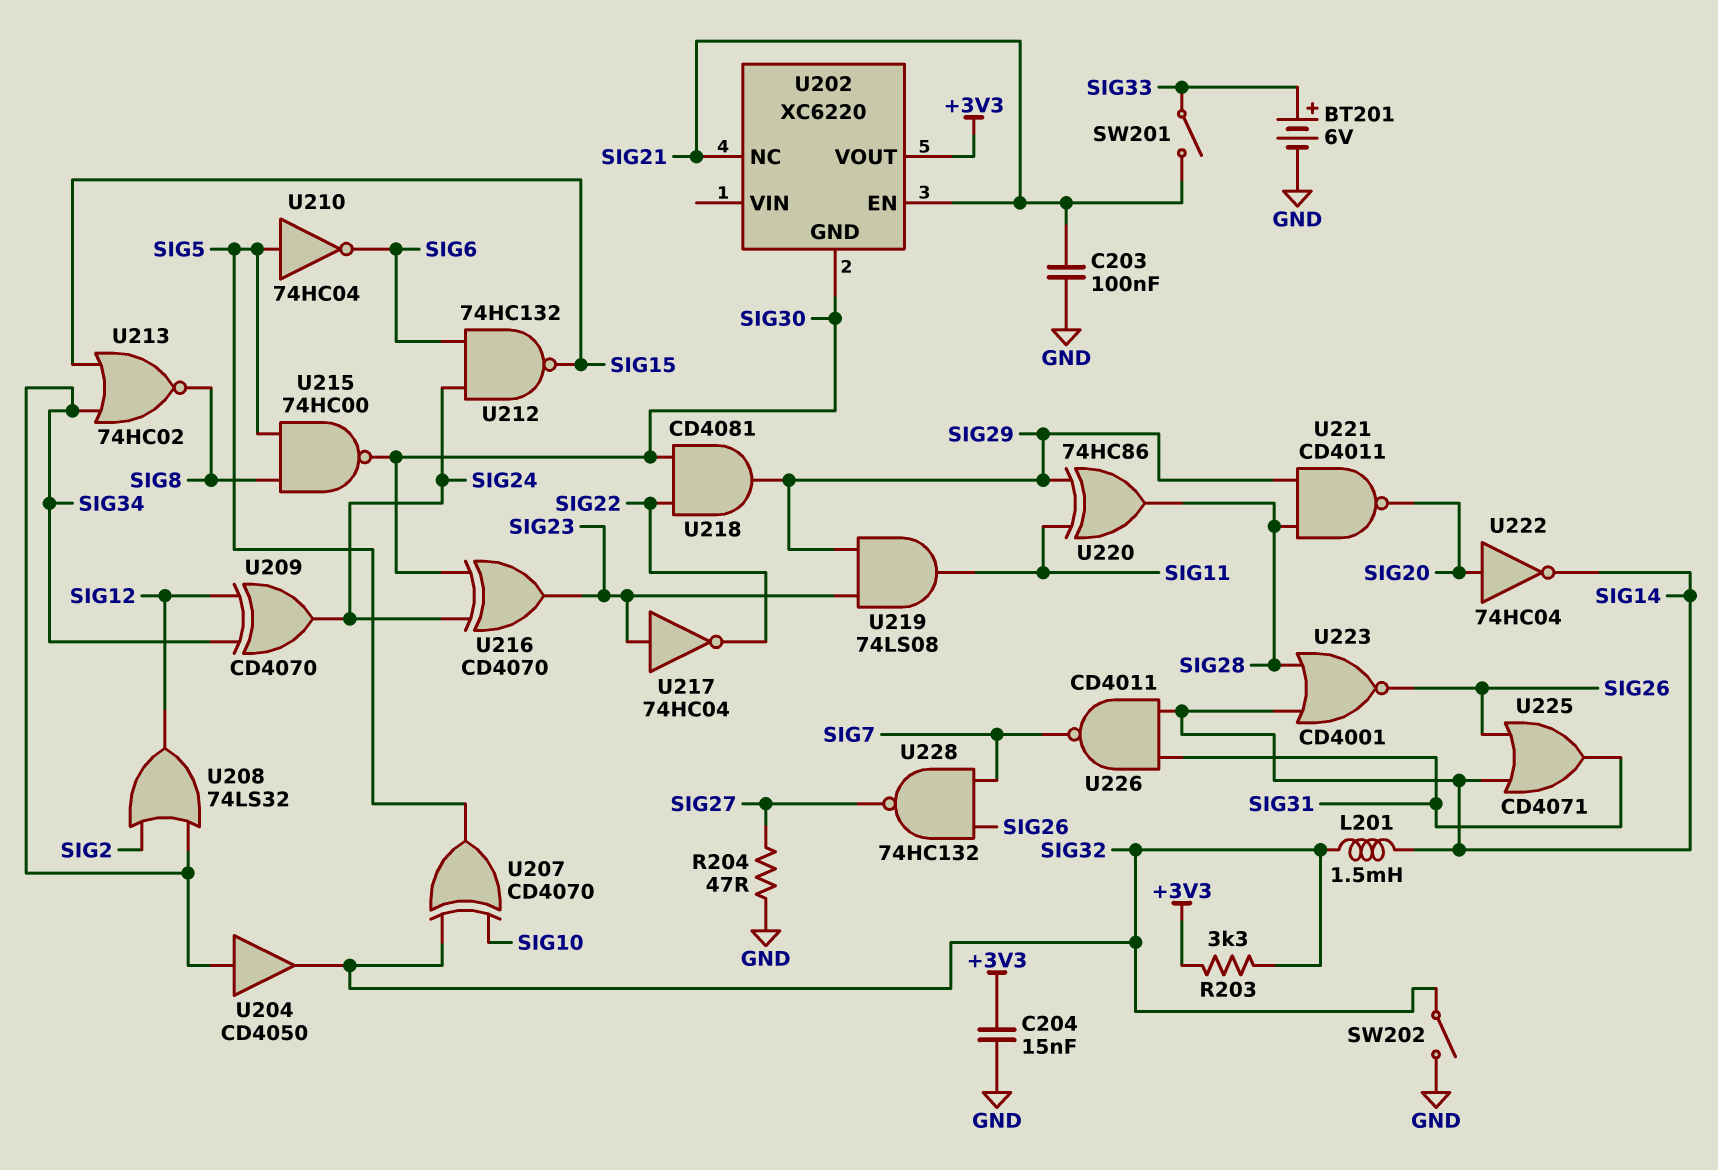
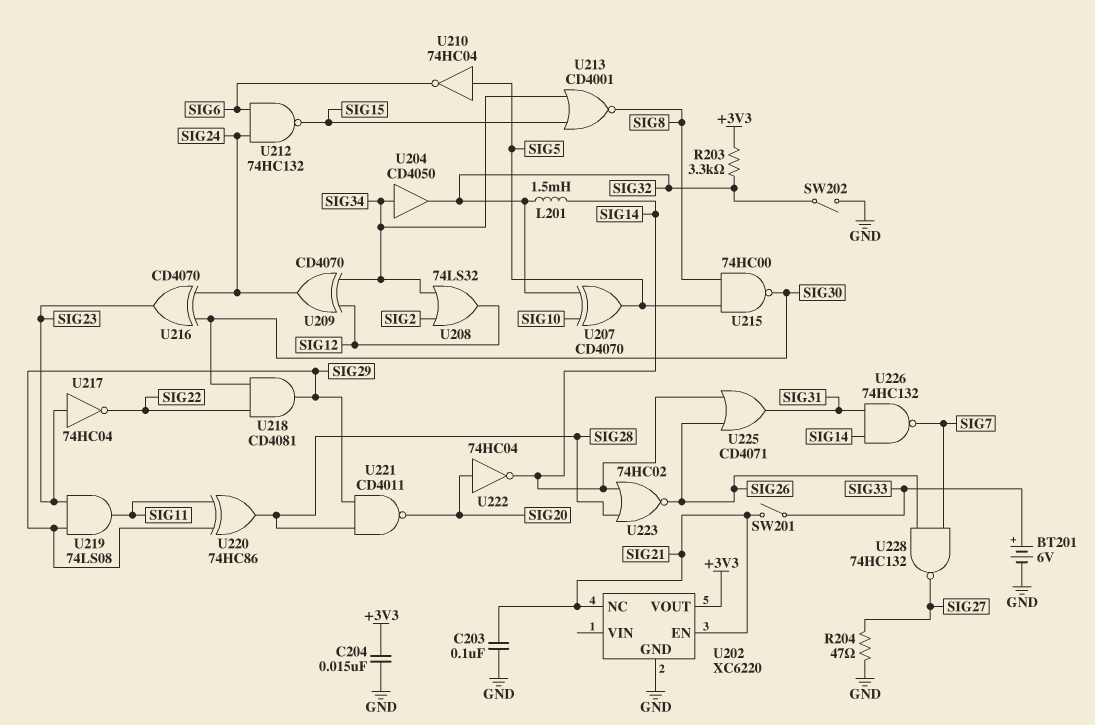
U202 pin GND: SIG30 -> GND
U213: NOR 74HC02 (in SIG15, in SIG34, out SIG8) -> NOR CD4001 (in SIG15, in SIG34, out SIG8)
U223: NOR CD4001 (in SIG14, in SIG28, out SIG26) -> NOR 74HC02 (in SIG14, in SIG28, out SIG26)
U226: NAND CD4011 (in SIG14, in SIG31, out SIG7) -> NAND 74HC132 (in SIG14, in SIG31, out SIG7)

